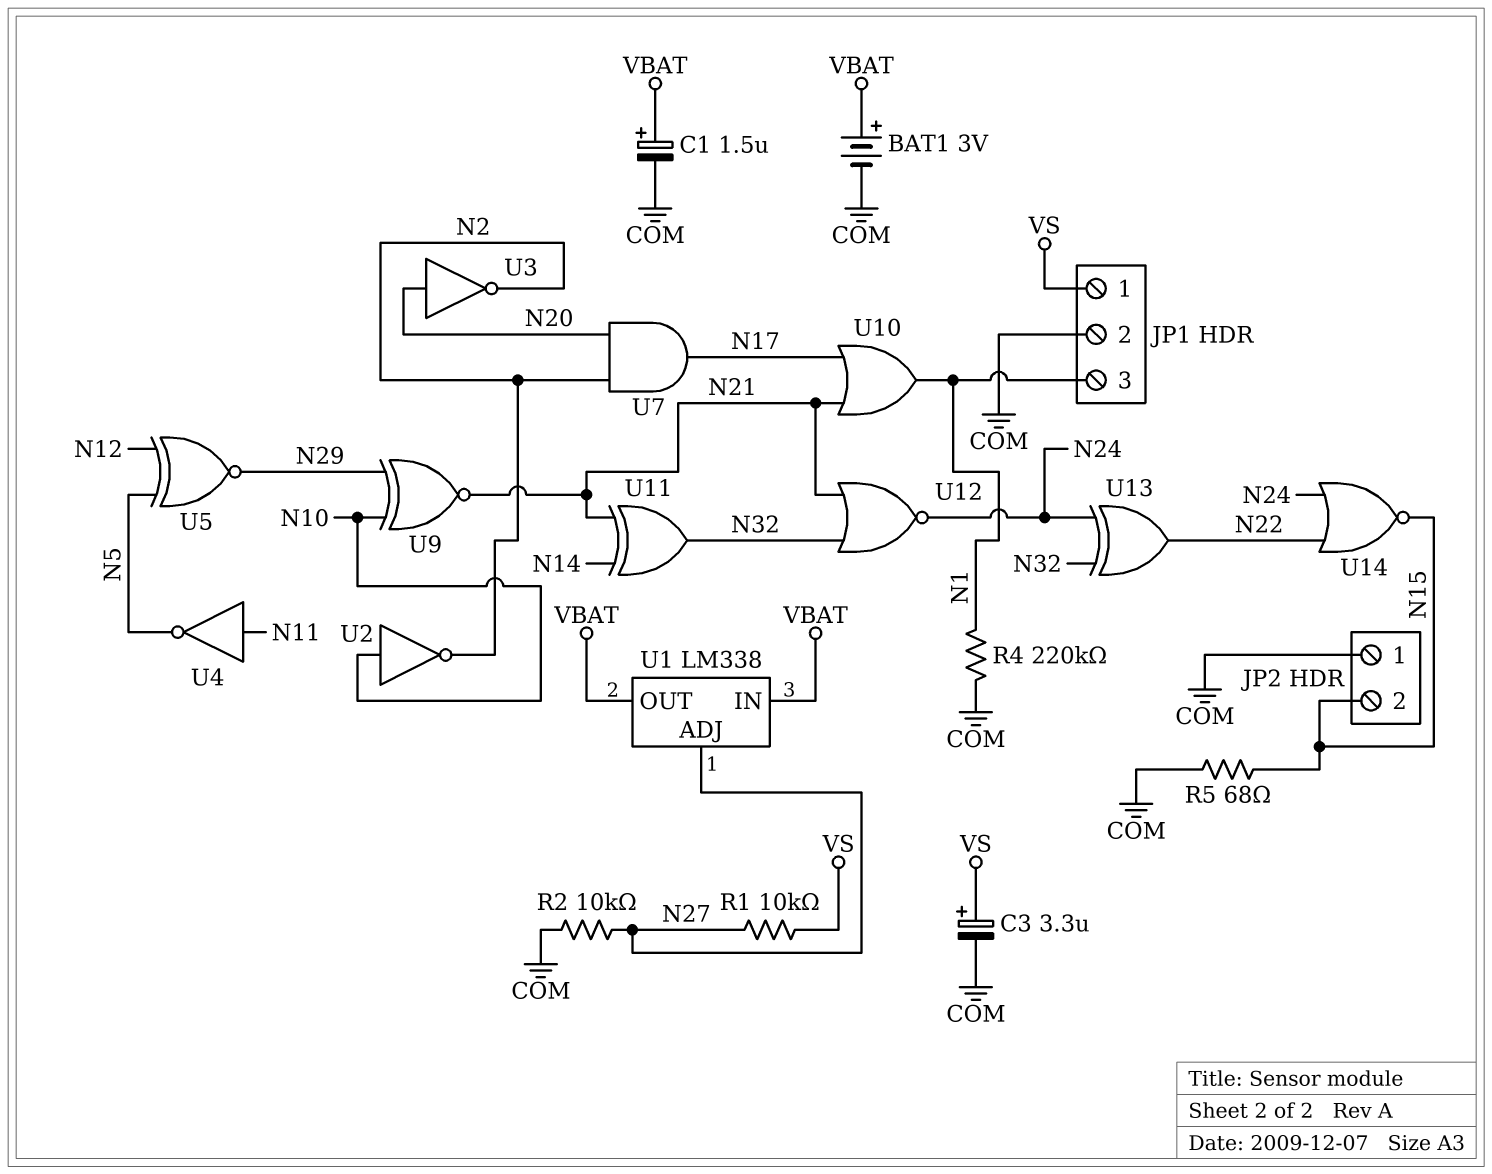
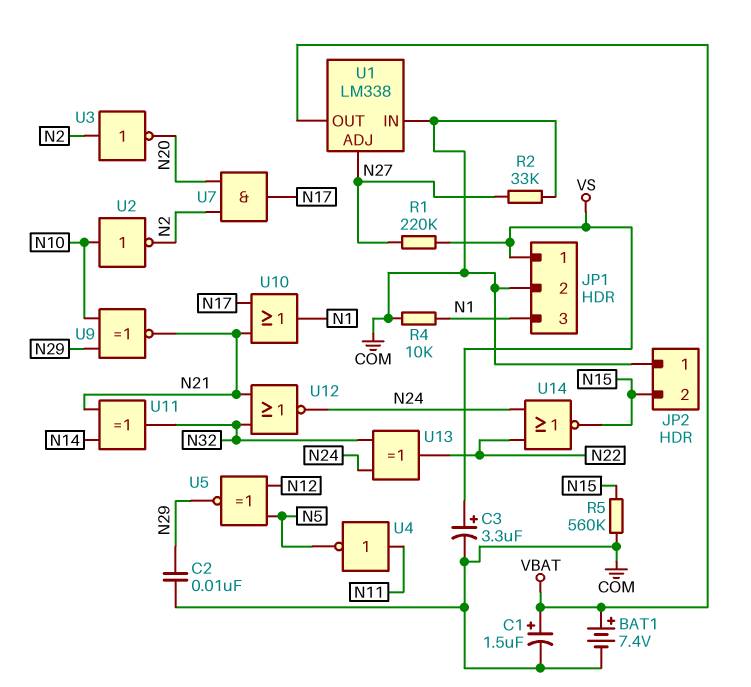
BAT1: 3V (plus VBAT, minus COM) -> 7.4V (plus VBAT, minus COM)
C2: none -> 10nF (COM, N29)
R1: 10k (N27, VS) -> 220k (N27, VS)
R2: 10k (COM, N27) -> 33k (COM, N27)
R4: 220k (COM, N1) -> 10k (COM, N1)
R5: 68 (COM, N15) -> 560k (COM, N15)
U1 pin IN: VBAT -> COM
U3: NOT (in N20, out N2) -> NOT (in N2, out N20)

